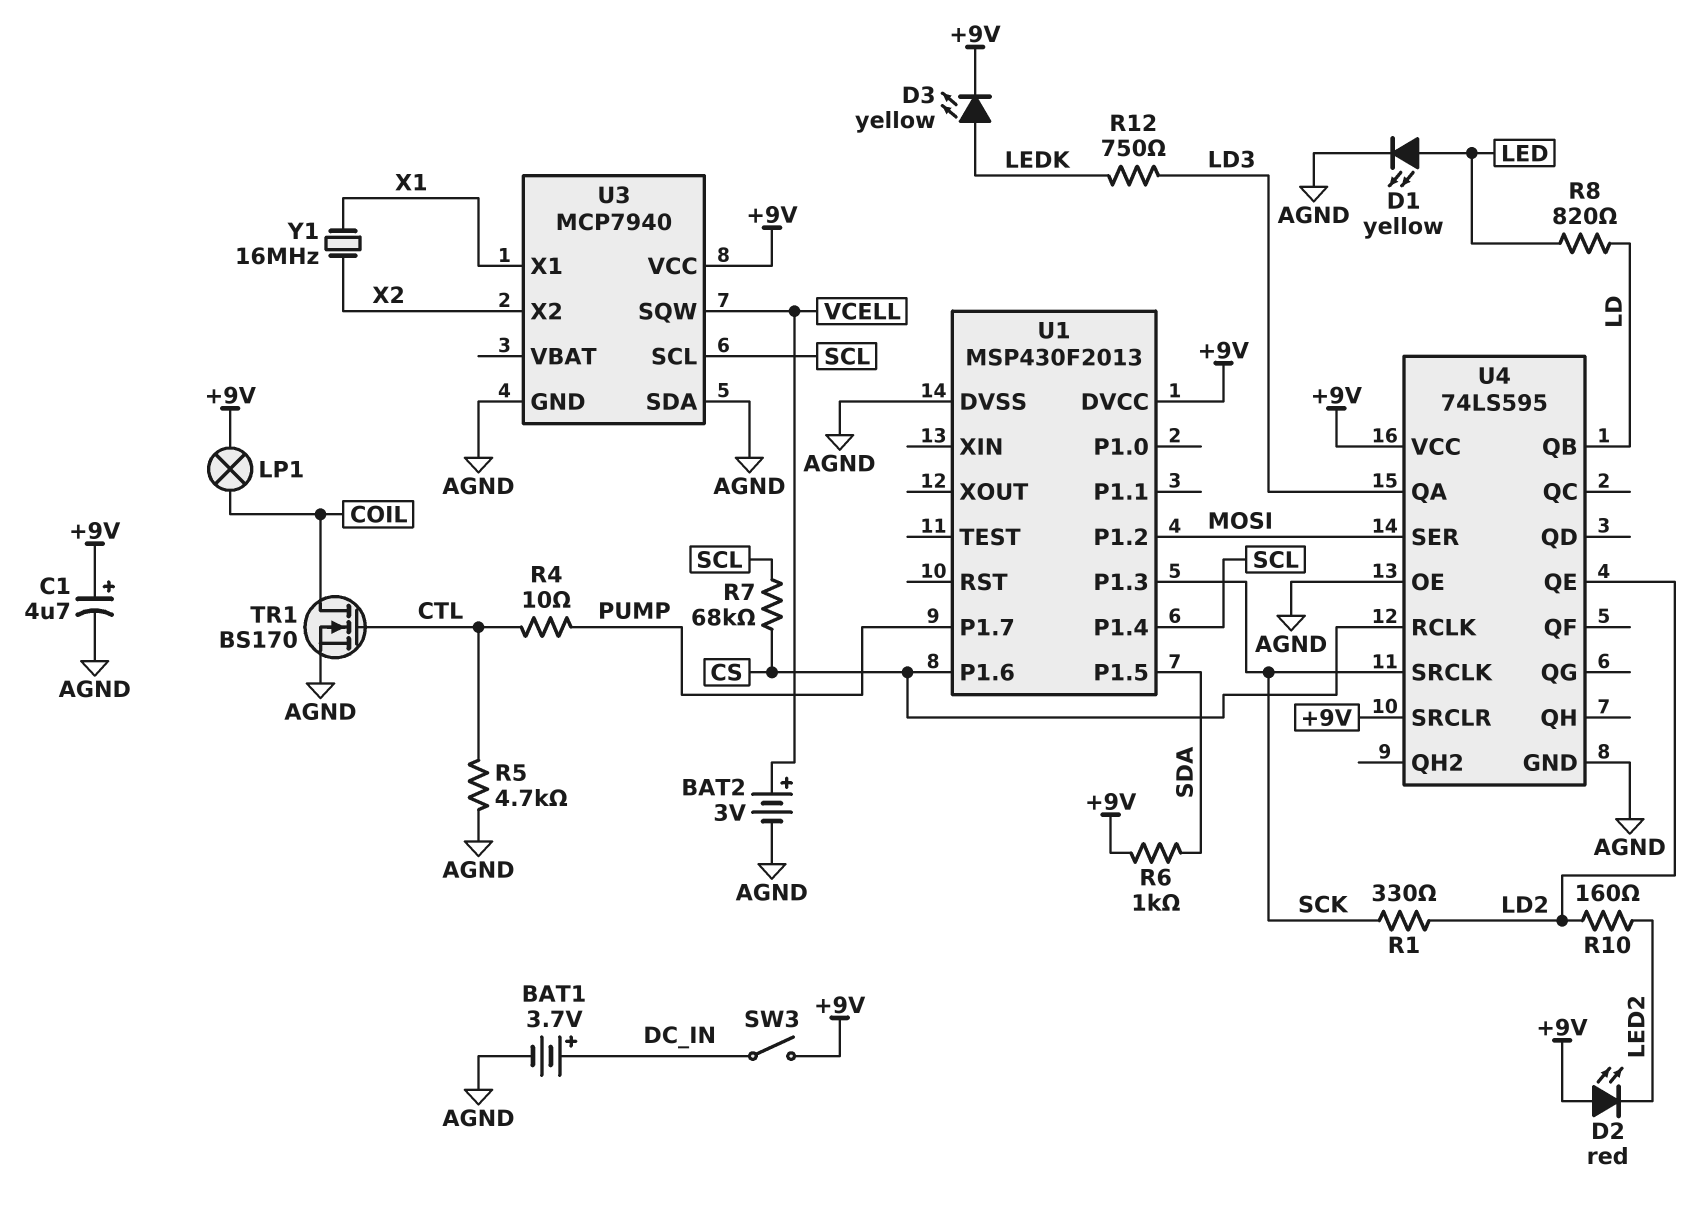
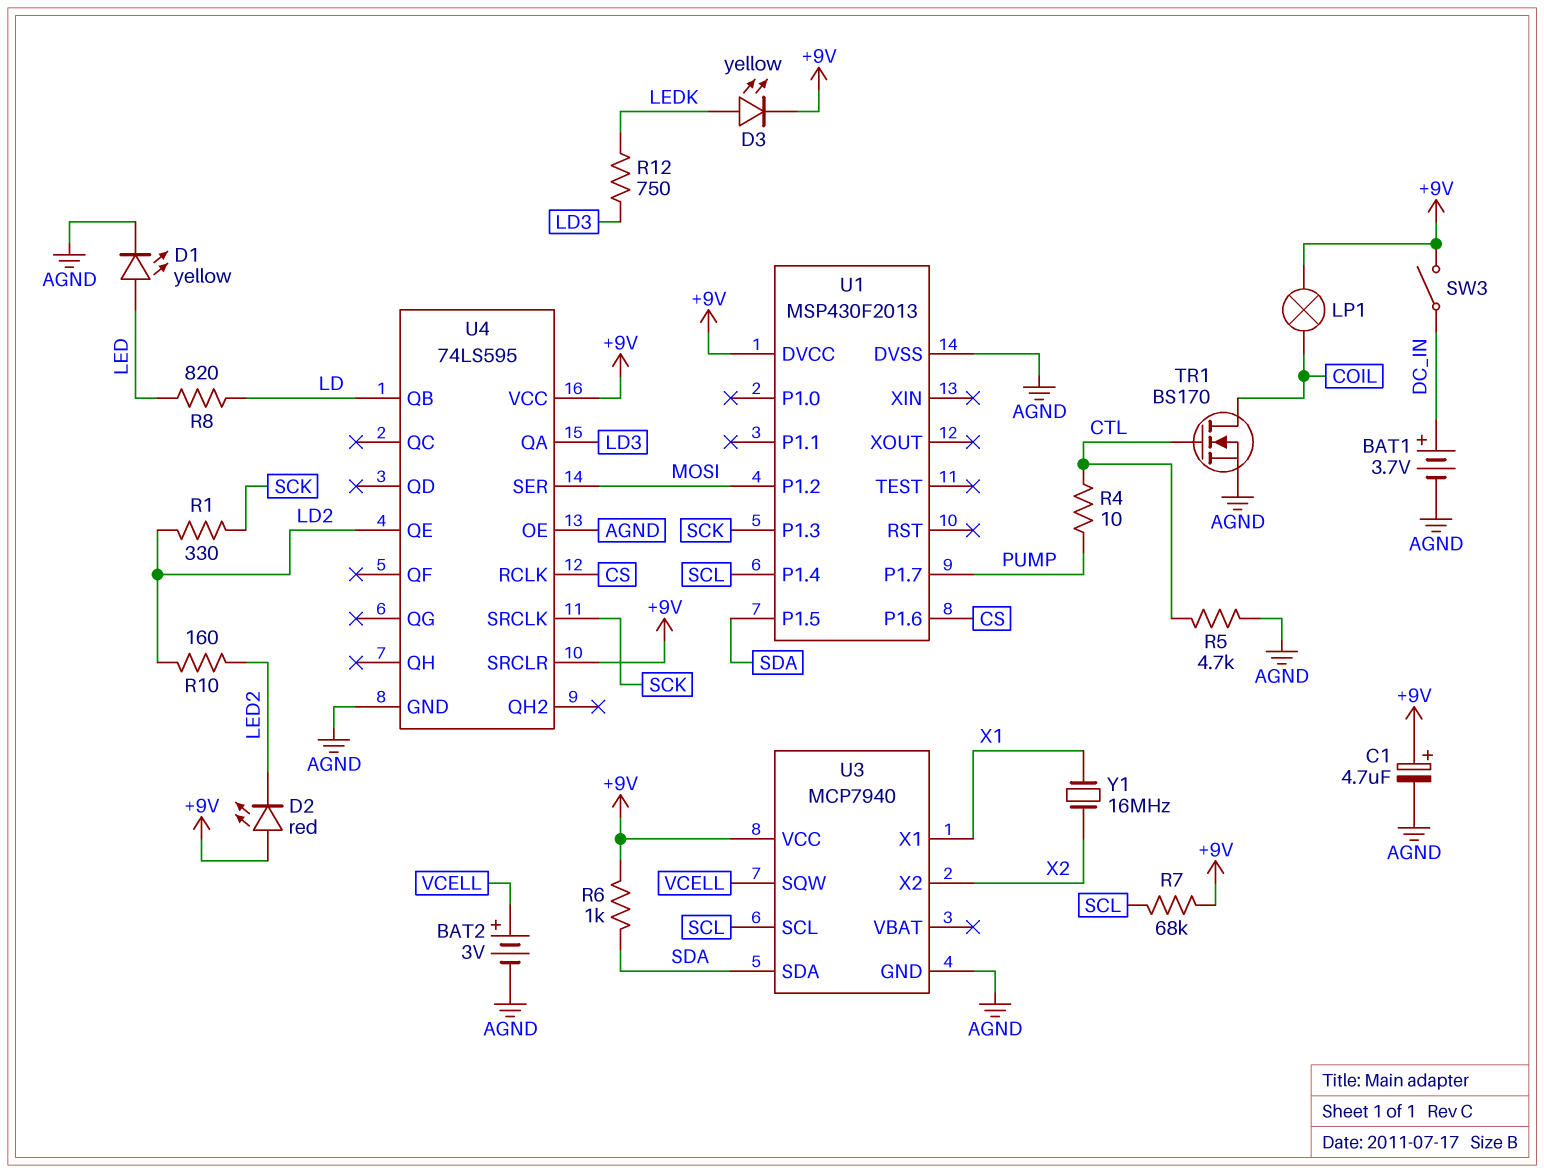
R7: 68k (CS, SCL) -> 68k (+9V, SCL)
U3 pin SDA: AGND -> SDA

